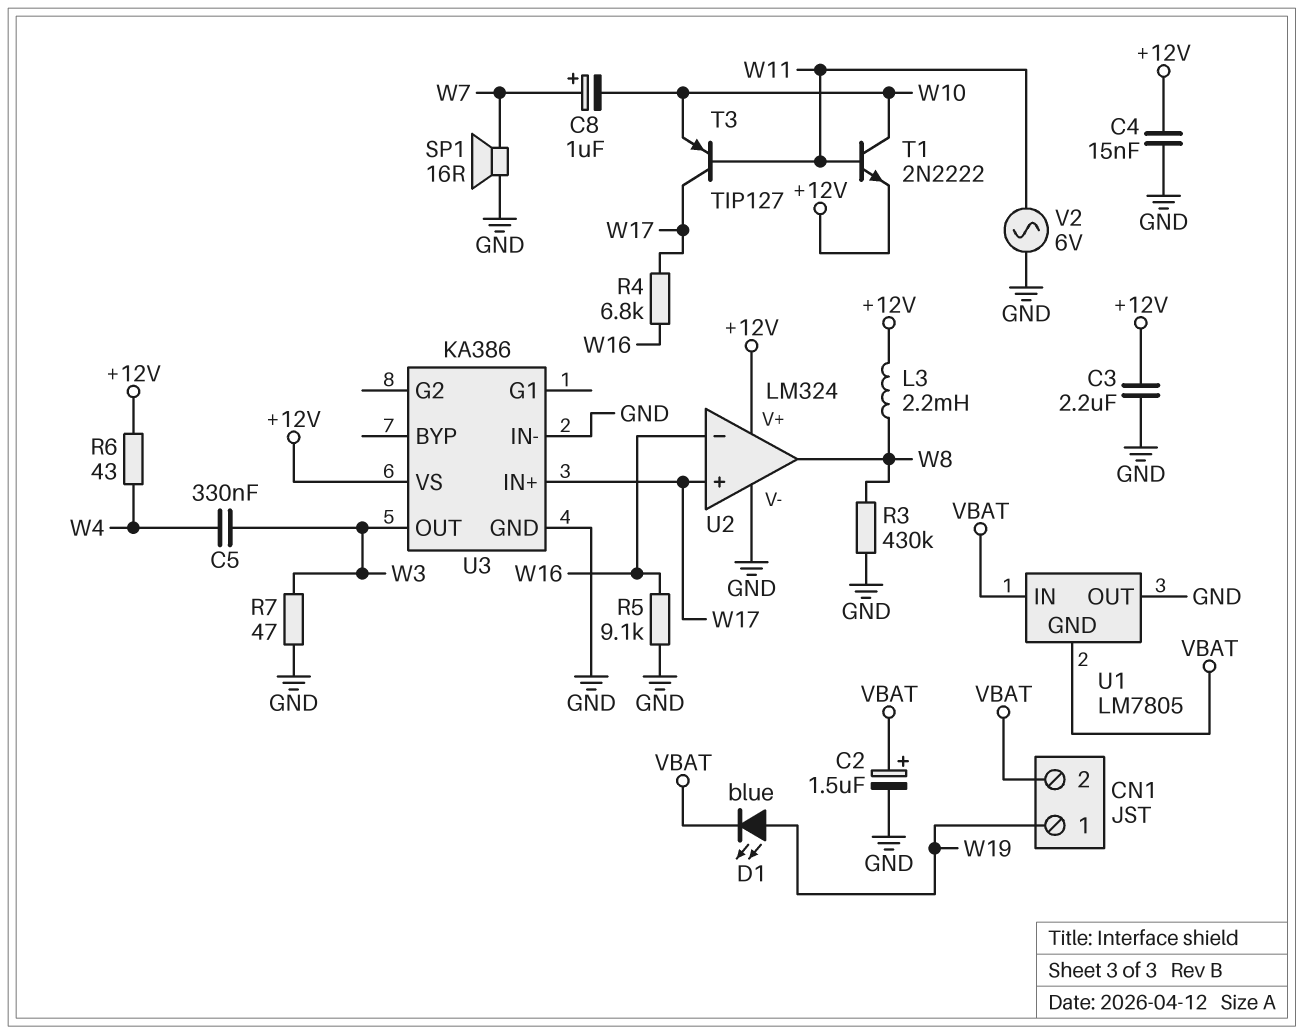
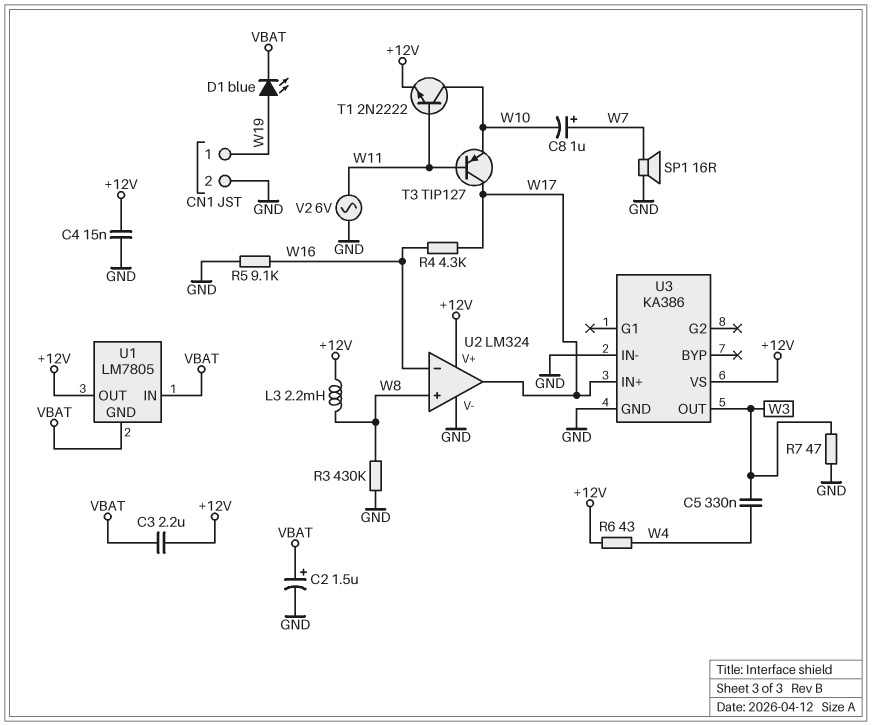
C3: 2.2uF (+12V, GND) -> 2.2uF (+12V, VBAT)
CN1 pin 2: VBAT -> GND
R4: 6.8k (W16, W17) -> 4.3k (W16, W17)
U1 pin OUT: GND -> +12V
U2 pin in+: W17 -> W8
U2 pin out: W8 -> W17

